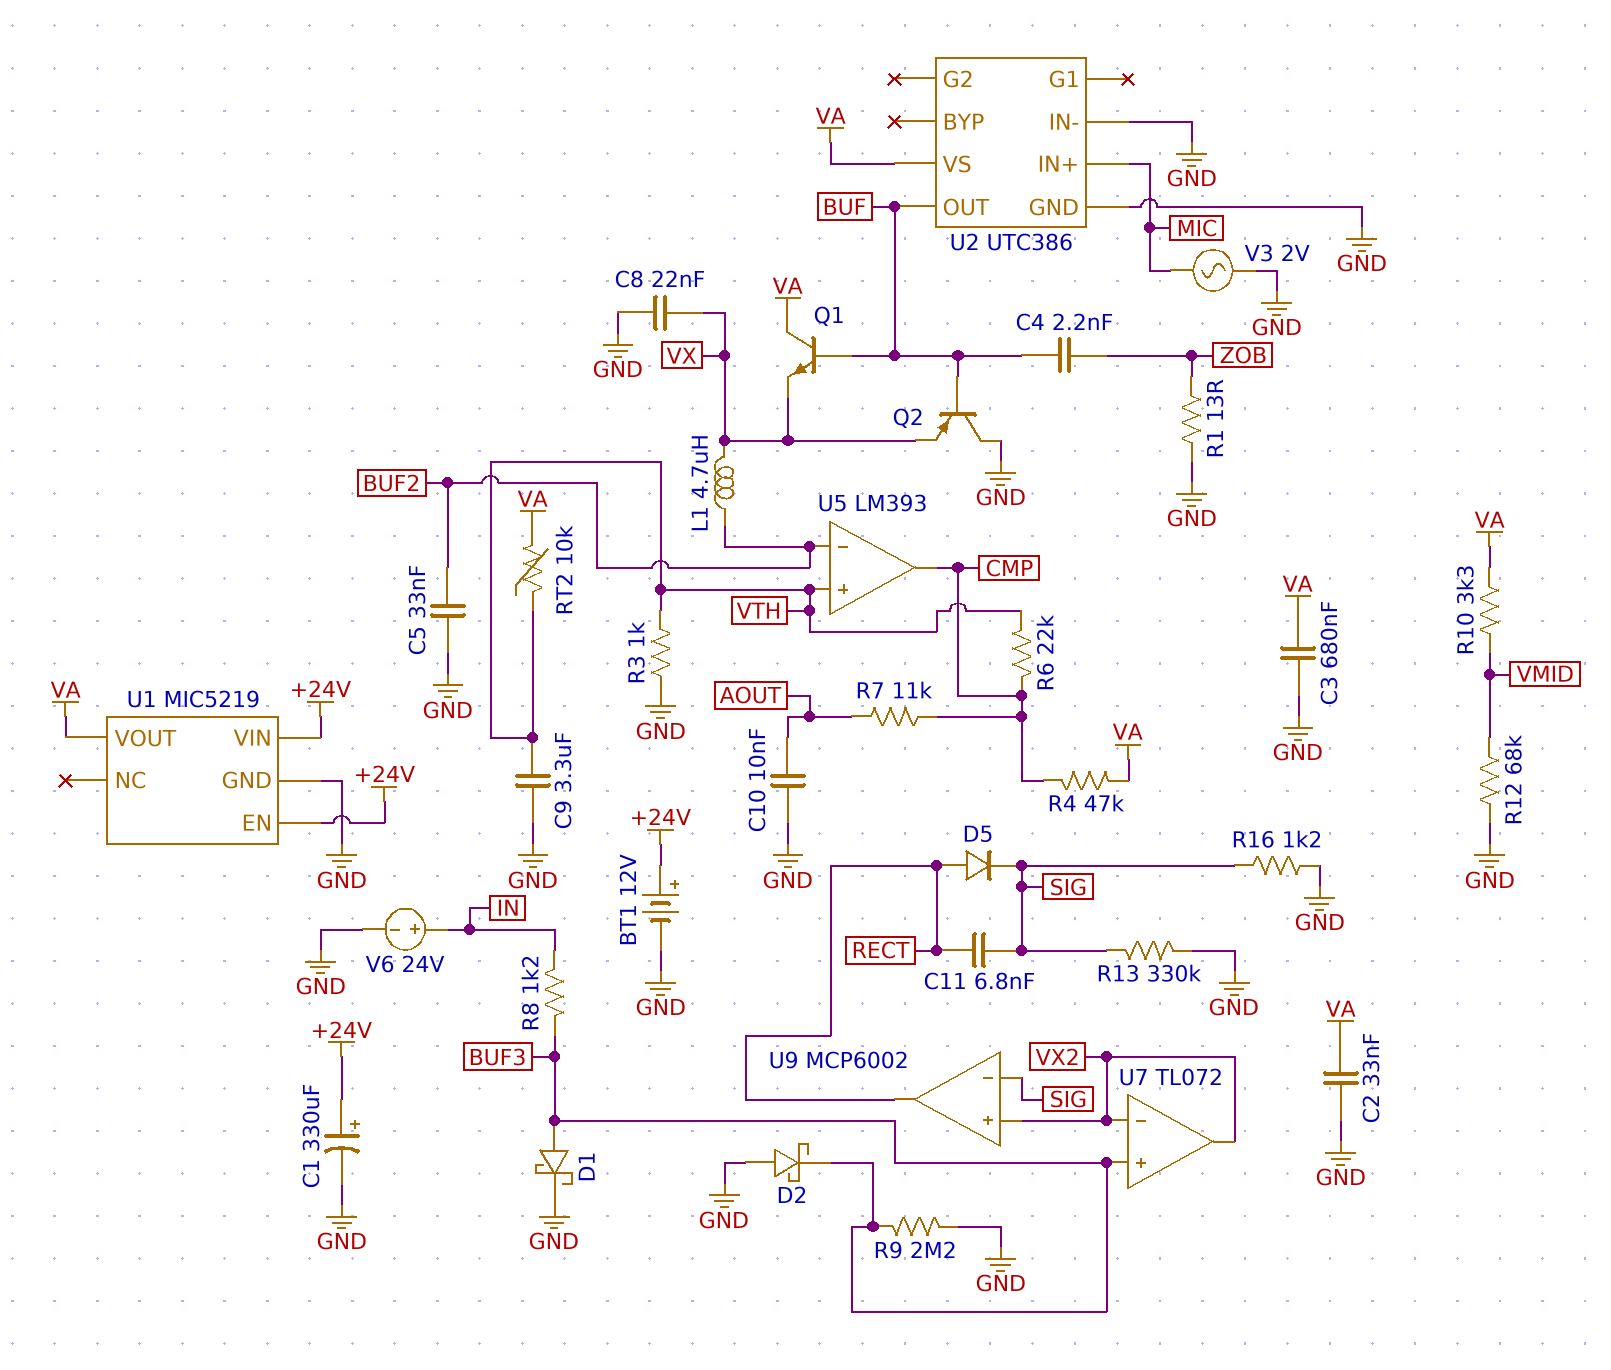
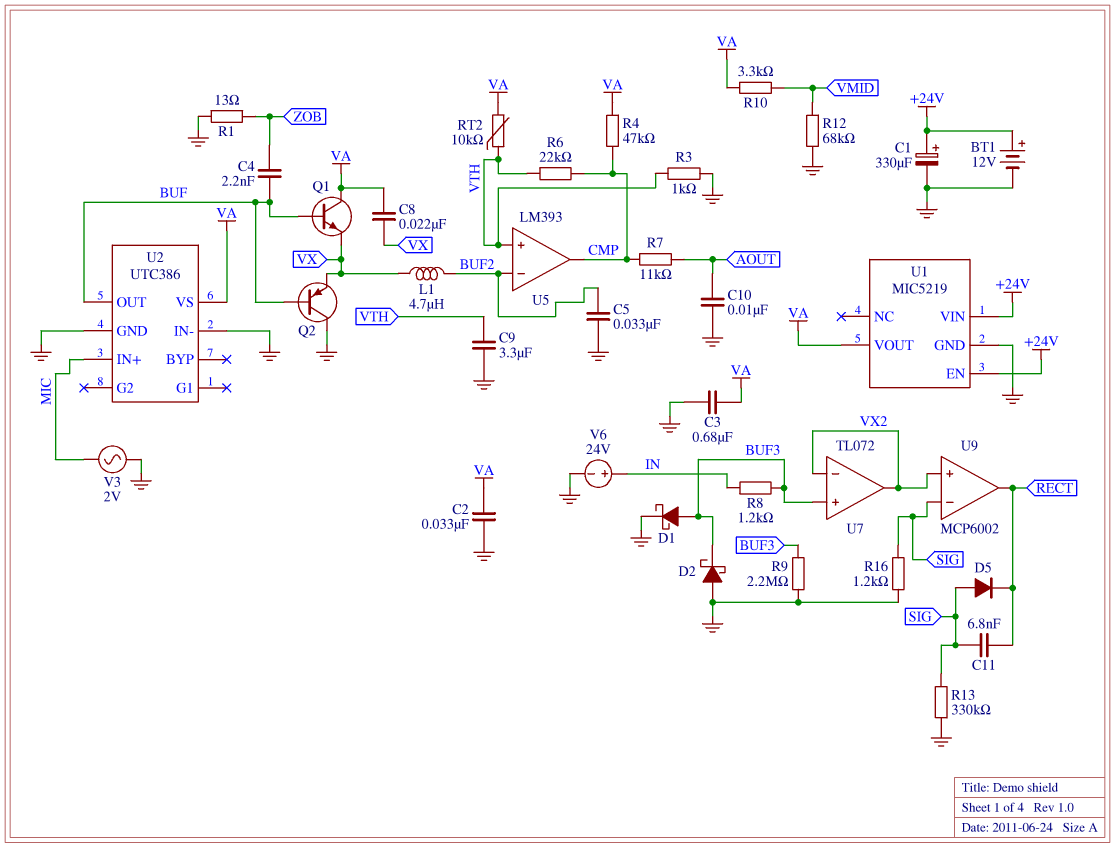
C8: 22nF (GND, VX) -> 22nF (VA, VX)
D5: diode (A RECT, K SIG) -> diode (A SIG, K RECT)

